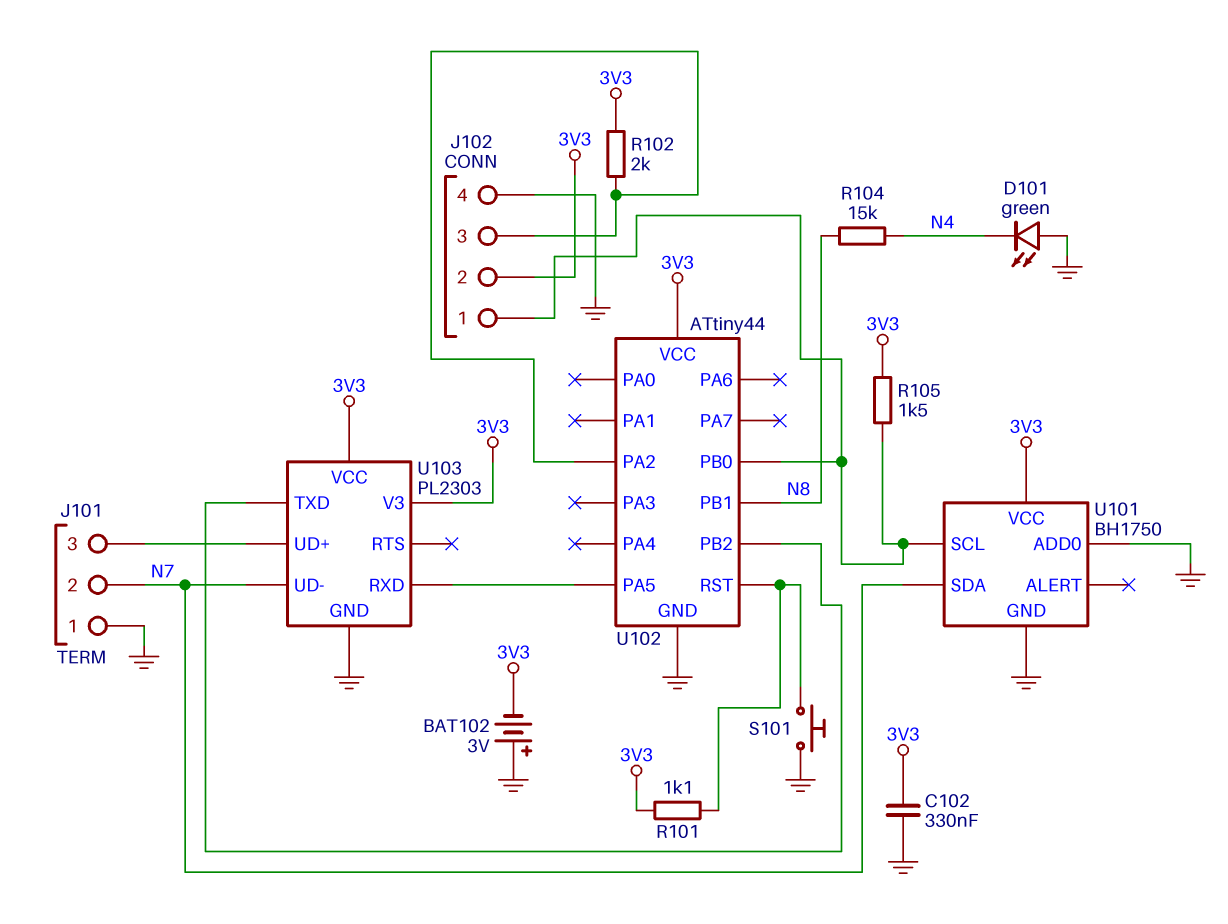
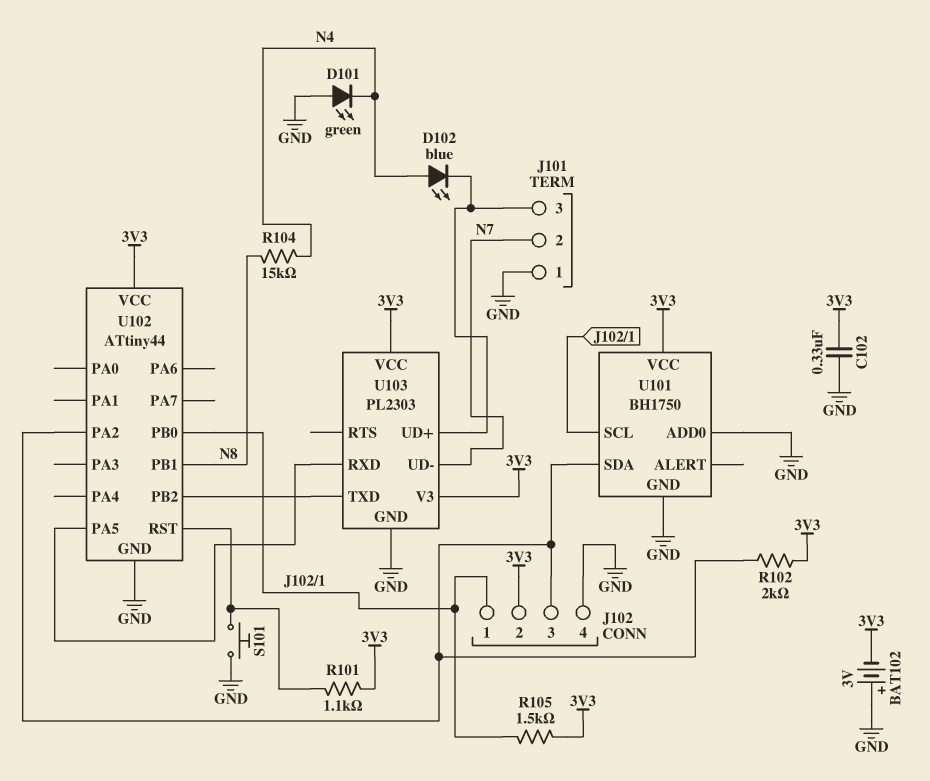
D102: none -> LED blue (A N4, K J101/3)
U101 pin SDA: N7 -> J102/3

